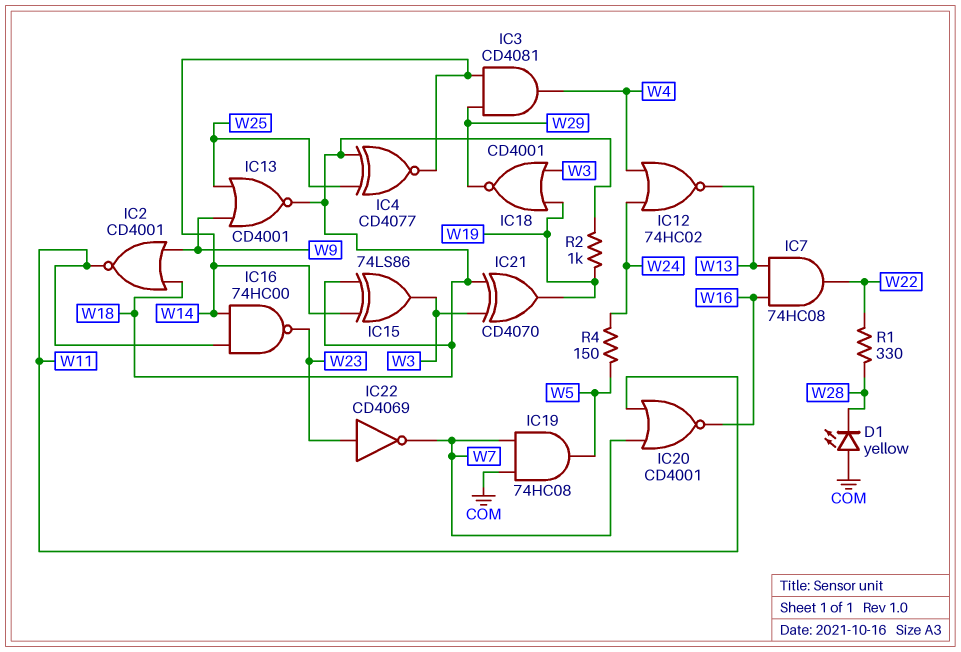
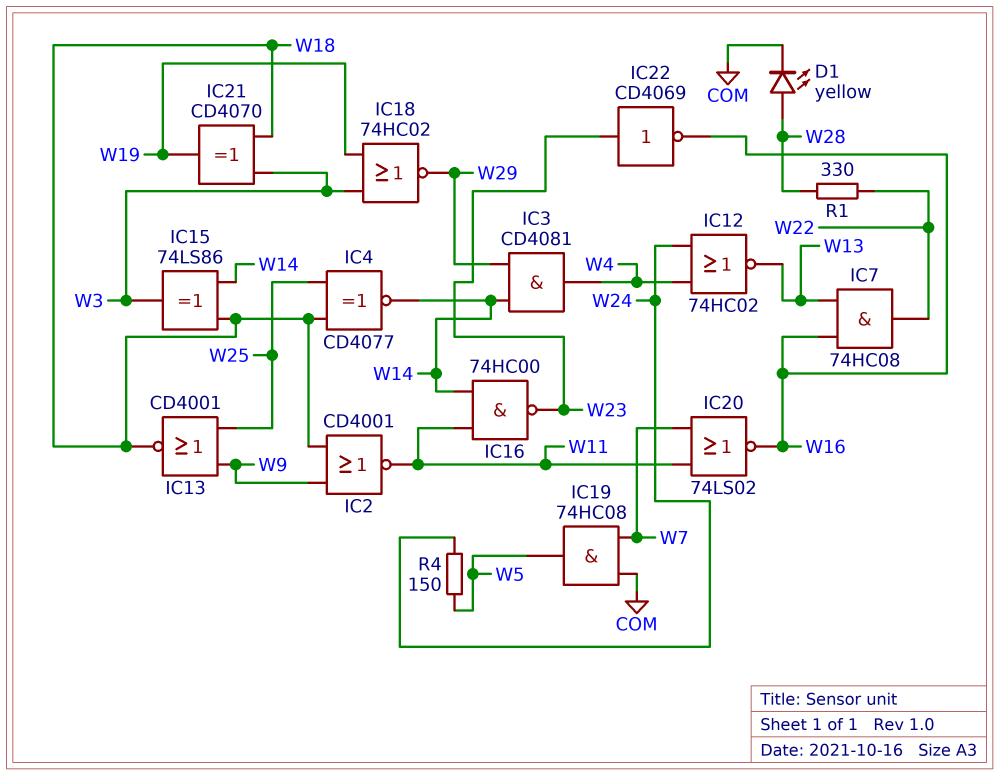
D1: LED yellow (A COM, K W28) -> LED yellow (A W28, K COM)
IC18: NOR CD4001 (in W3, in W19, out W29) -> NOR 74HC02 (in W3, in W19, out W29)
IC20: NOR CD4001 (in W7, in W11, out W16) -> NOR 74LS02 (in W7, in W11, out W16)
IC22: NOT CD4069 (in W23, out W7) -> NOT CD4069 (in W23, out W16)
R2: 1k (W18, W19) -> none

